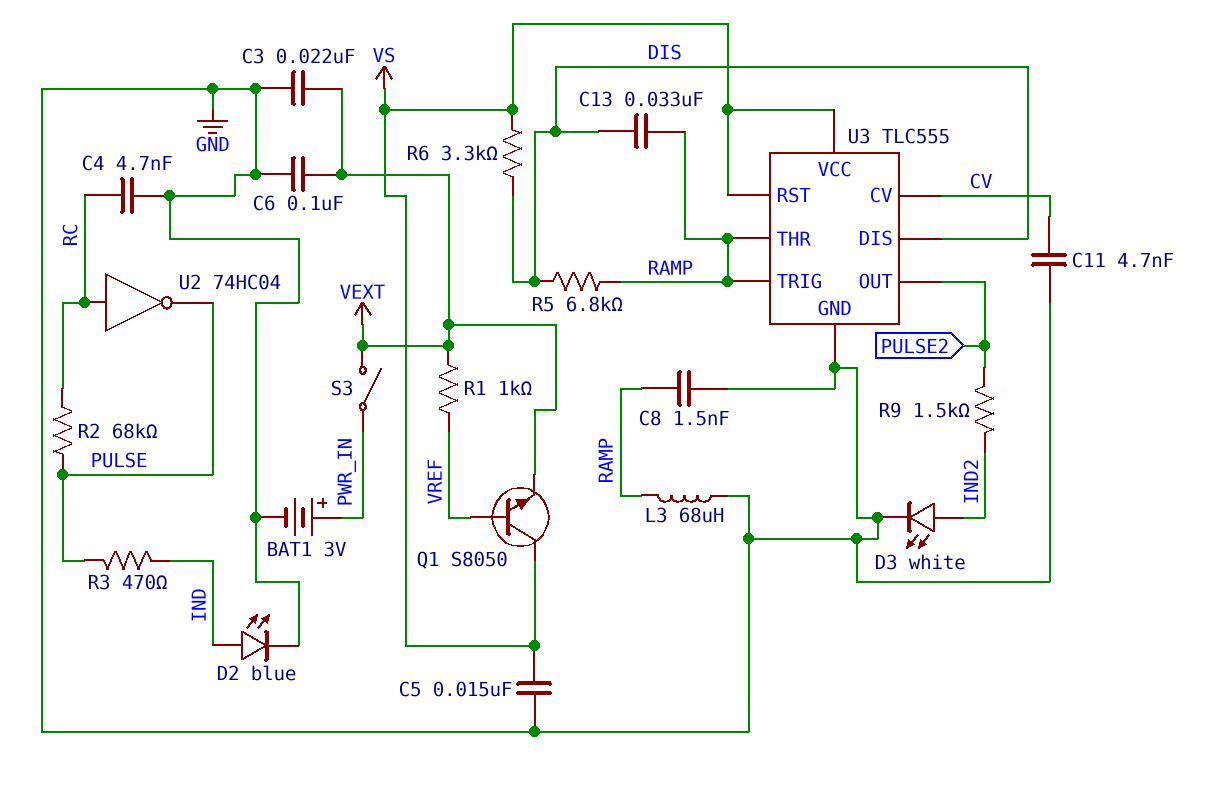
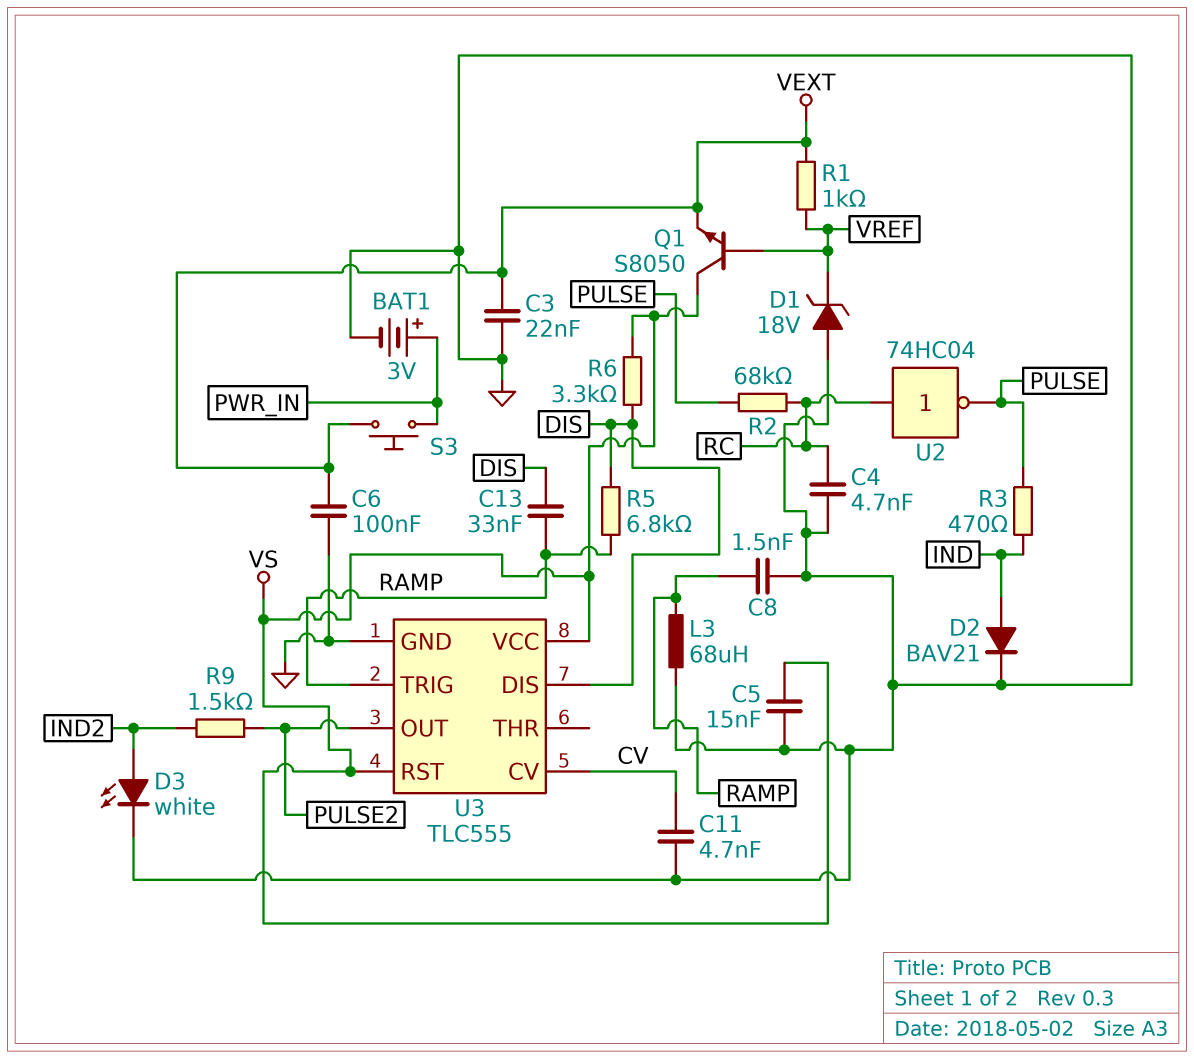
D1: none -> zener 18V (A GND, K VREF)
D2: LED blue (A IND, K GND) -> diode BAV21 (A IND, K GND)
S3: switch (PWR_IN, VEXT) -> button (PWR_IN, VEXT)
U3 pin THR: RAMP -> none

